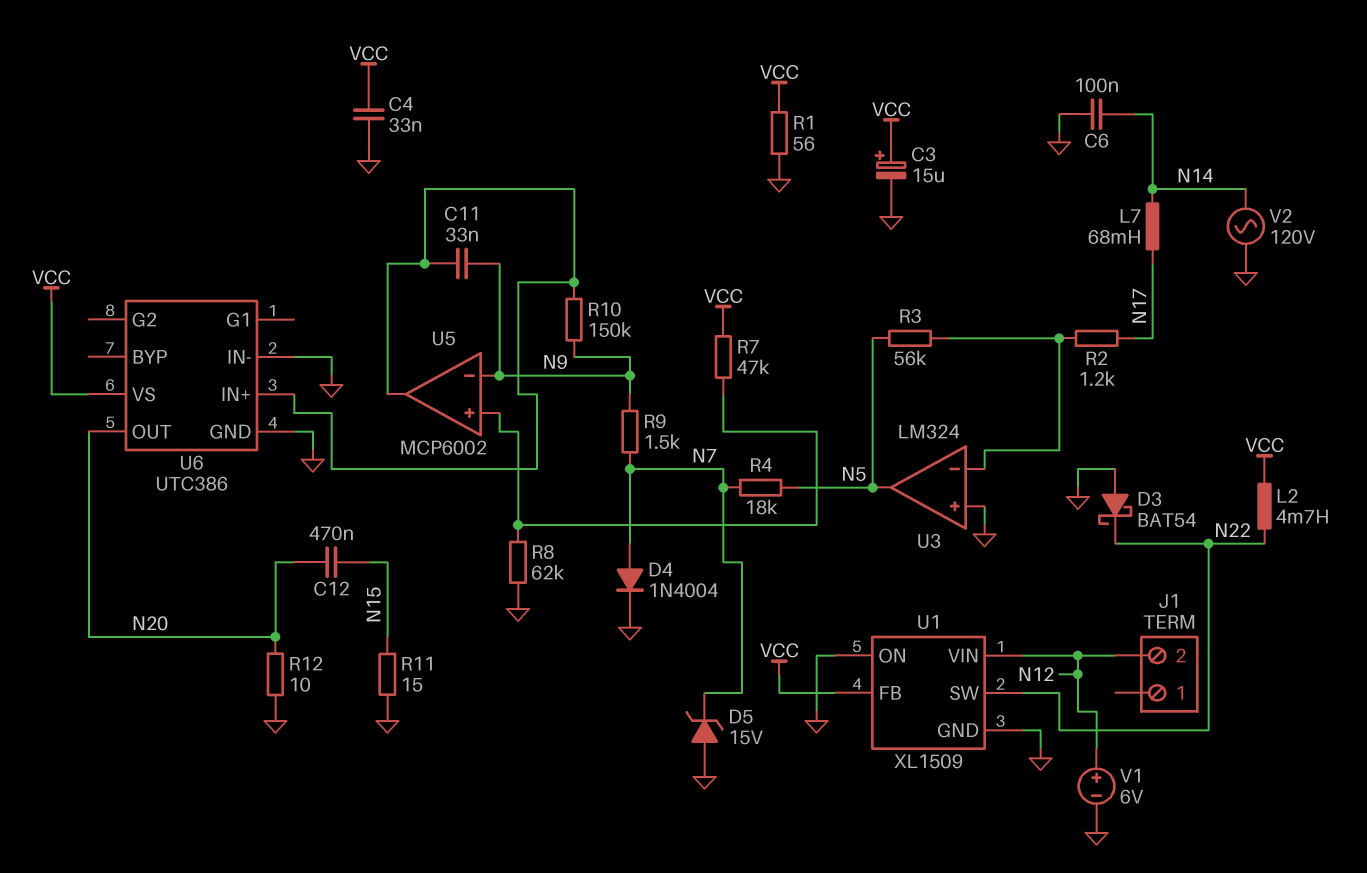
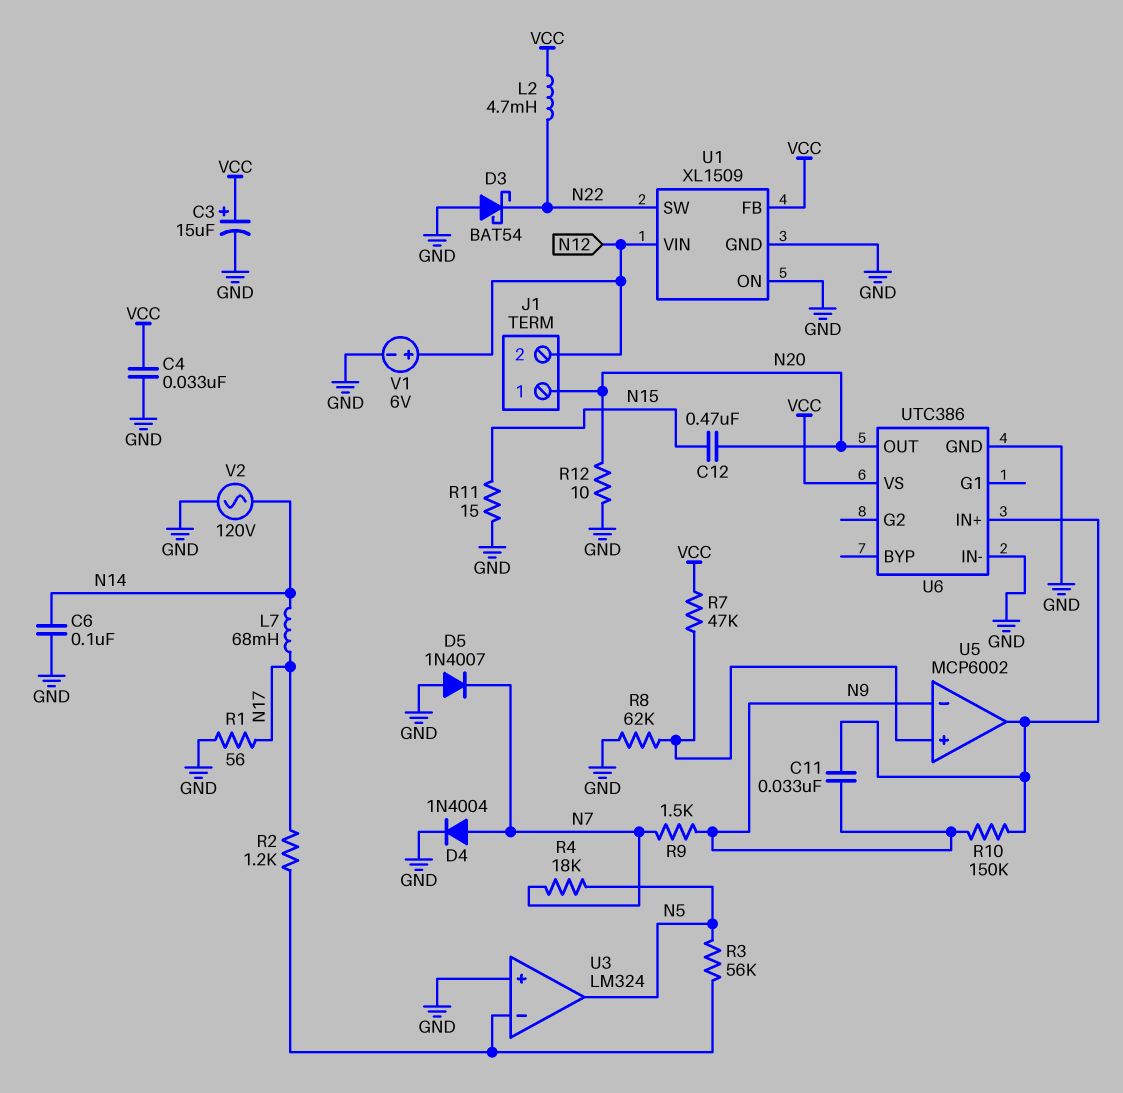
D5: zener 15V (A GND, K N7) -> diode 1N4007 (A GND, K N7)
J1 pin 1: none -> N20
R1: 56 (GND, VCC) -> 56 (GND, N17)

